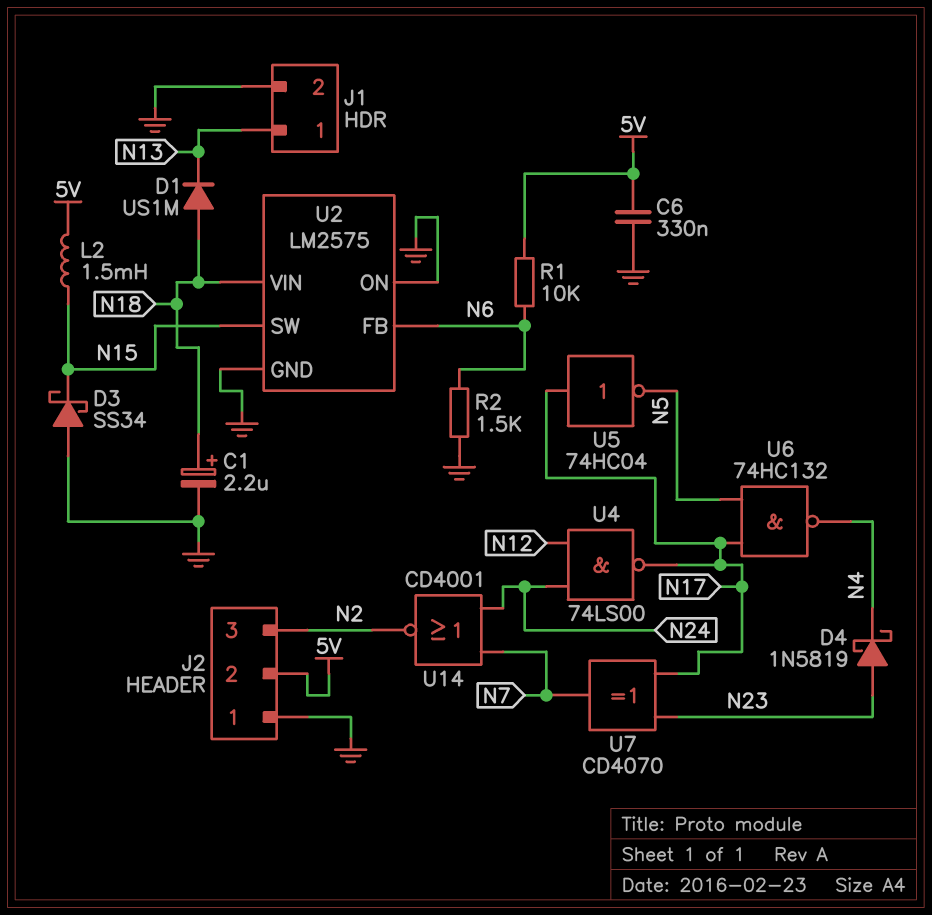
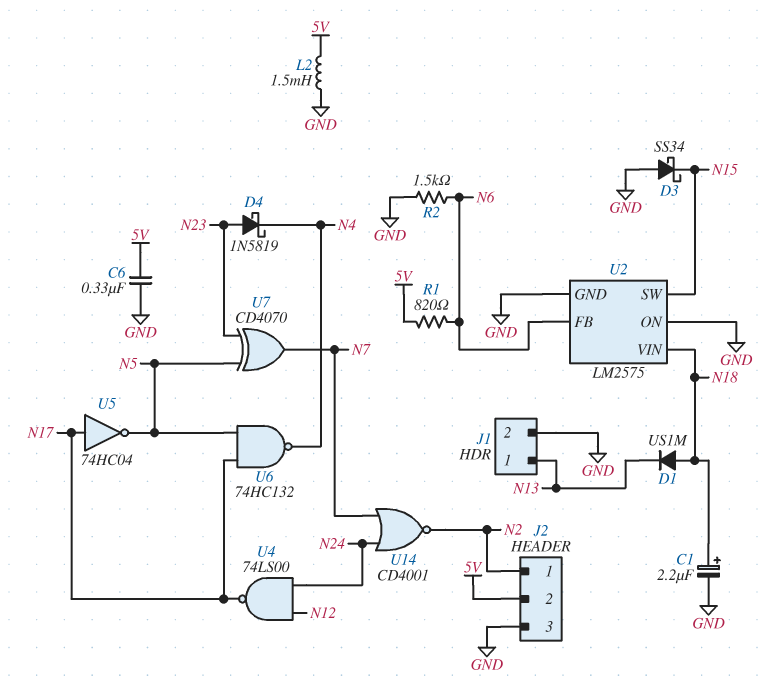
J2 pin 1: GND -> N2
J2 pin 3: N2 -> GND
L2: 1.5mH (5V, N15) -> 1.5mH (5V, GND)
R1: 10k (5V, N6) -> 820 (5V, N6)
U7: XOR CD4070 (in N17, in N23, out N7) -> XOR CD4070 (in N5, in N23, out N7)

